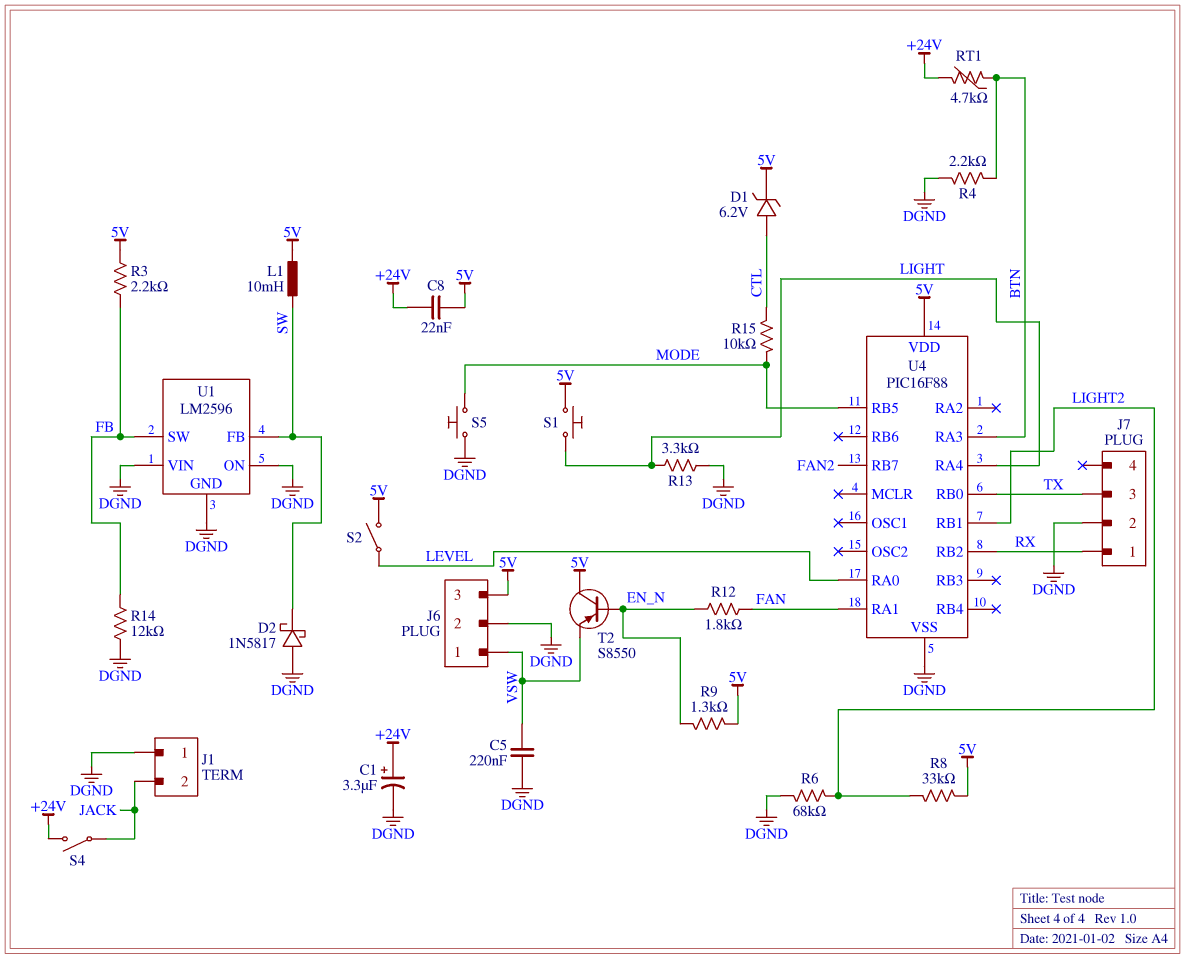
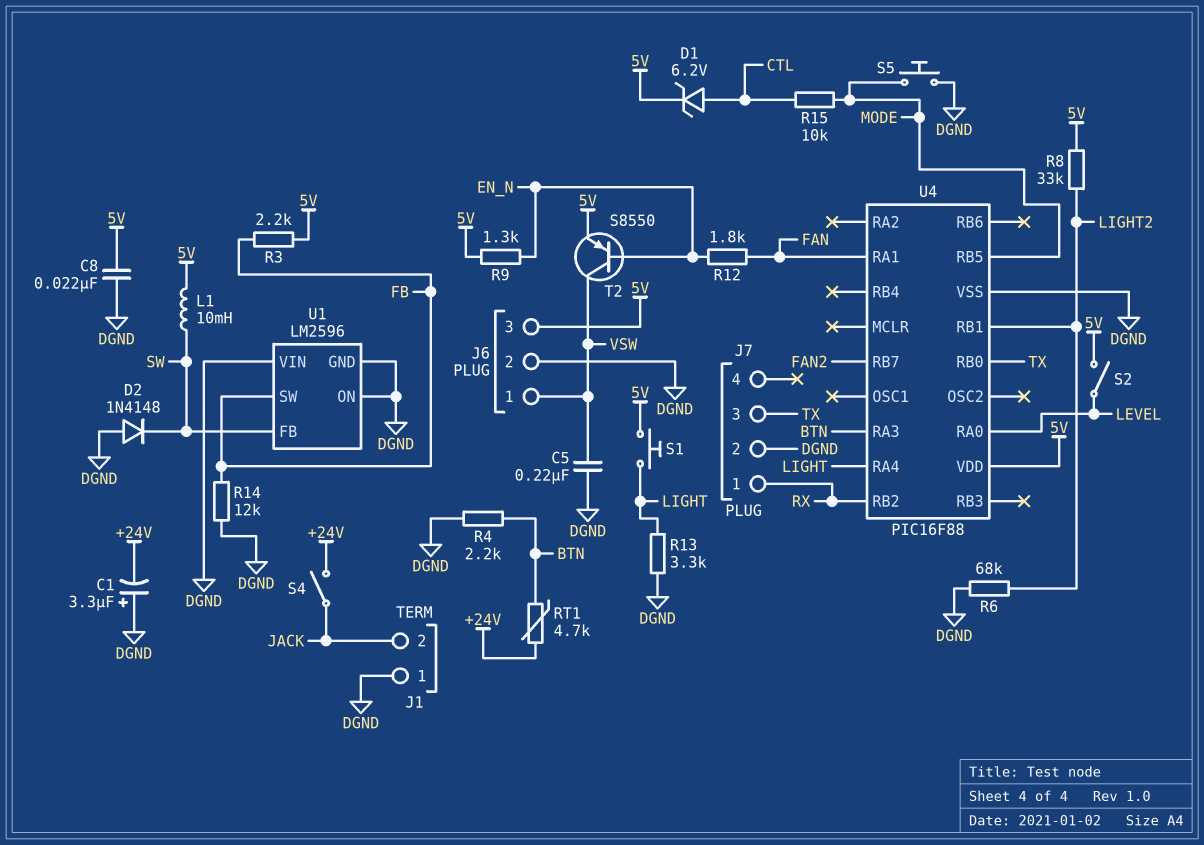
C1: 3.3uF (plus +24V, minus DGND) -> 3.3uF (plus DGND, minus +24V)
C8: 22nF (+24V, 5V) -> 22nF (5V, DGND)
D2: schottky 1N5817 (A DGND, K SW) -> diode 1N4148 (A DGND, K SW)
T2: PNP S8550 (B EN_N, C 5V, E VSW) -> PNP S8550 (B EN_N, C VSW, E 5V)

